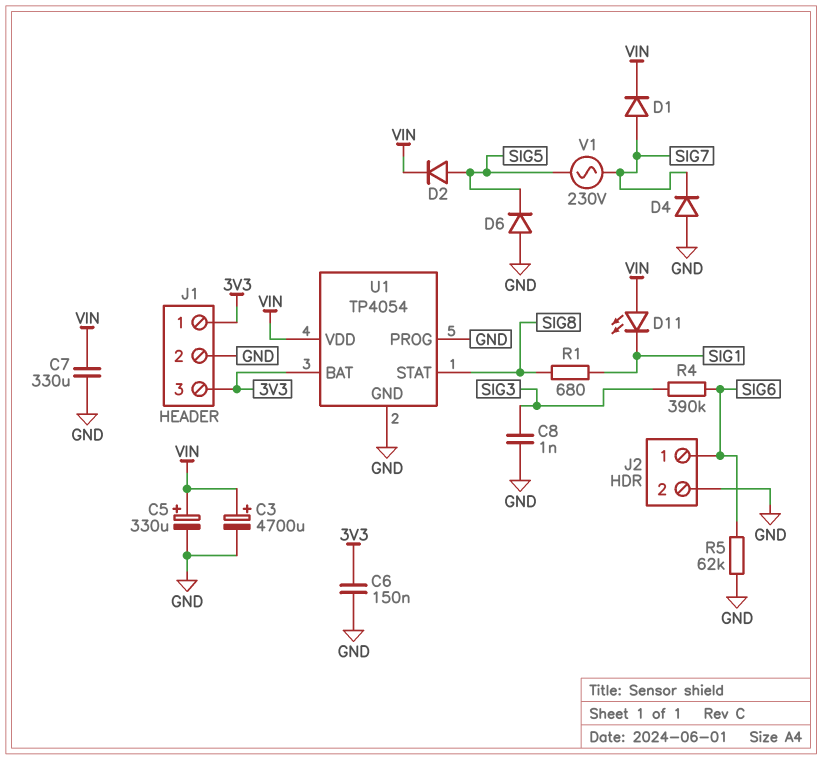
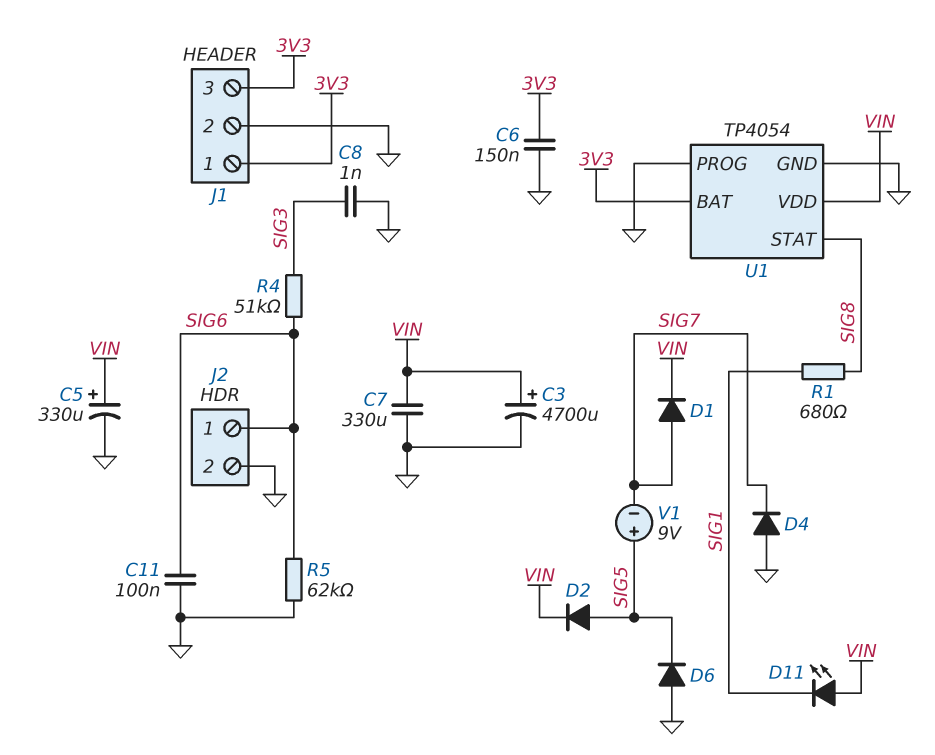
C11: none -> 100nF (GND, SIG6)
R4: 390k (SIG3, SIG6) -> 51k (SIG3, SIG6)
V1: AC 230V (SIG5, SIG7) -> 9V (plus SIG5, minus SIG7)

